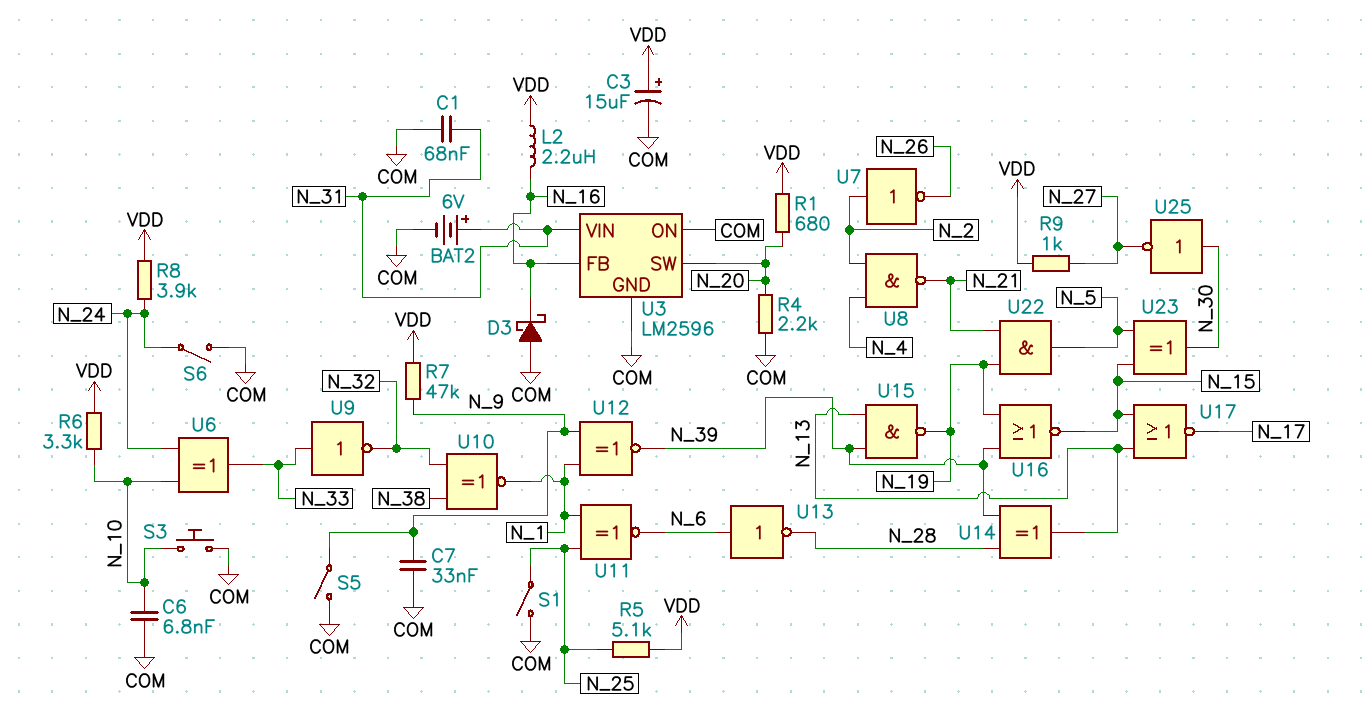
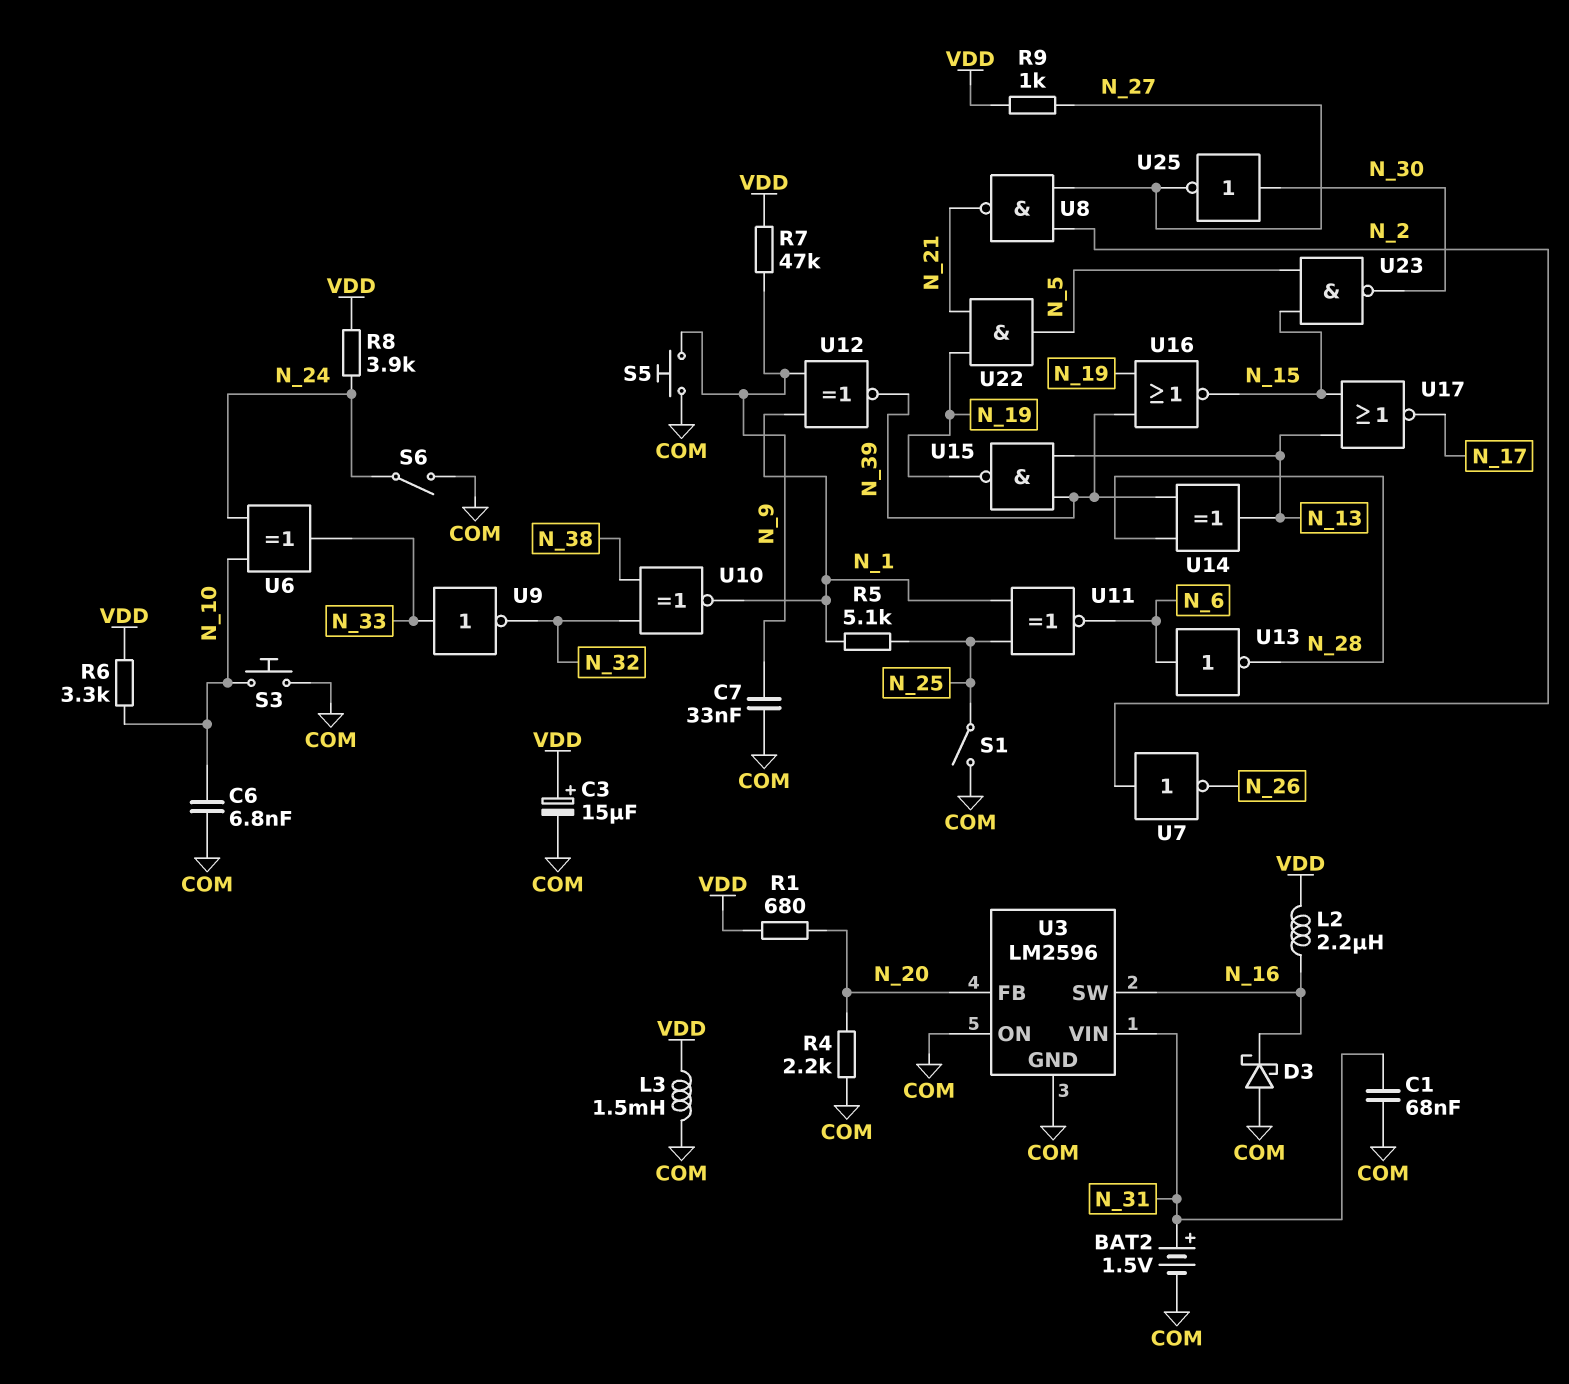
BAT2: 6V (plus N_31, minus COM) -> 1.5V (plus N_31, minus COM)
L3: none -> 1.5mH (COM, VDD)
R5: 5.1k (N_25, VDD) -> 5.1k (N_1, N_25)
S5: switch (COM, N_9) -> button (COM, N_9)
U3 pin FB: N_16 -> N_20
U3 pin SW: N_20 -> N_16
U8: NAND (in N_2, in N_4, out N_21) -> NAND (in N_2, in N_27, out N_21)
U23: XOR (in N_5, in N_15, out N_30) -> NAND (in N_5, in N_15, out N_30)

